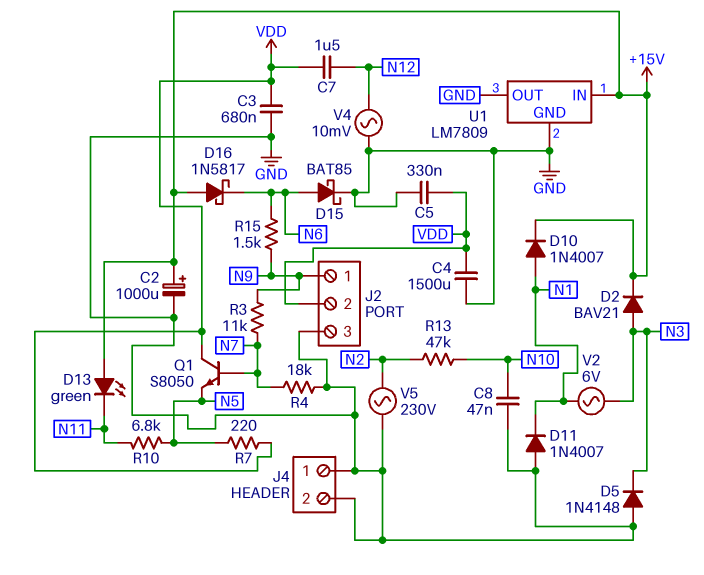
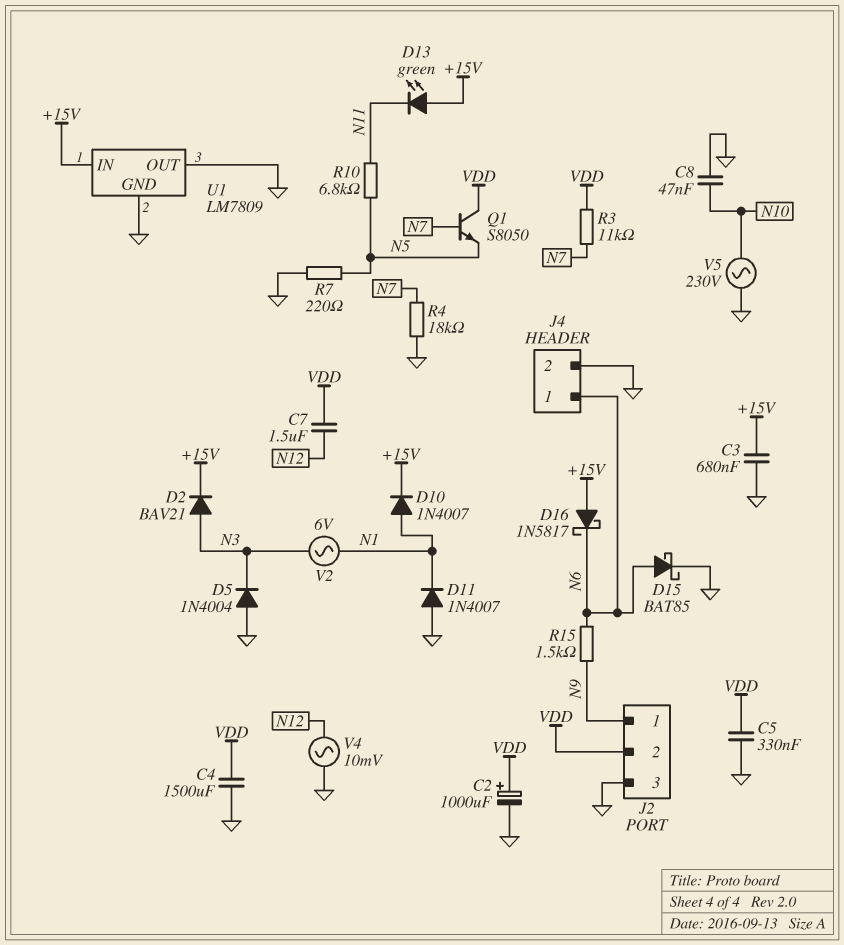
C2: 1000uF (plus +15V, minus GND) -> 1000uF (plus VDD, minus GND)
C3: 680nF (GND, VDD) -> 680nF (+15V, GND)
D5: diode 1N4148 (A GND, K N3) -> diode 1N4004 (A GND, K N3)
J4 pin 1: GND -> N6
R3: 11k (N7, N9) -> 11k (N7, VDD)
R7: 220 (N5, VDD) -> 220 (GND, N5)
R13: 47k (N2, N10) -> none
V5: AC 230V (GND, N2) -> AC 230V (GND, N10)

